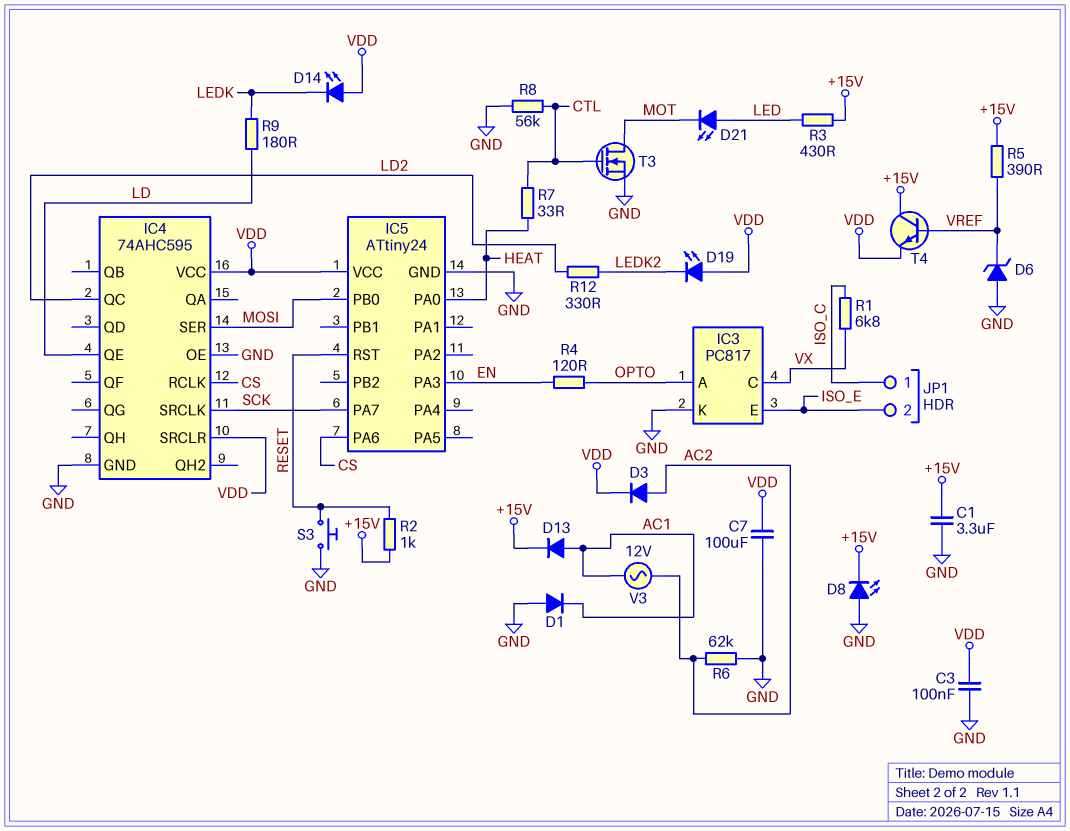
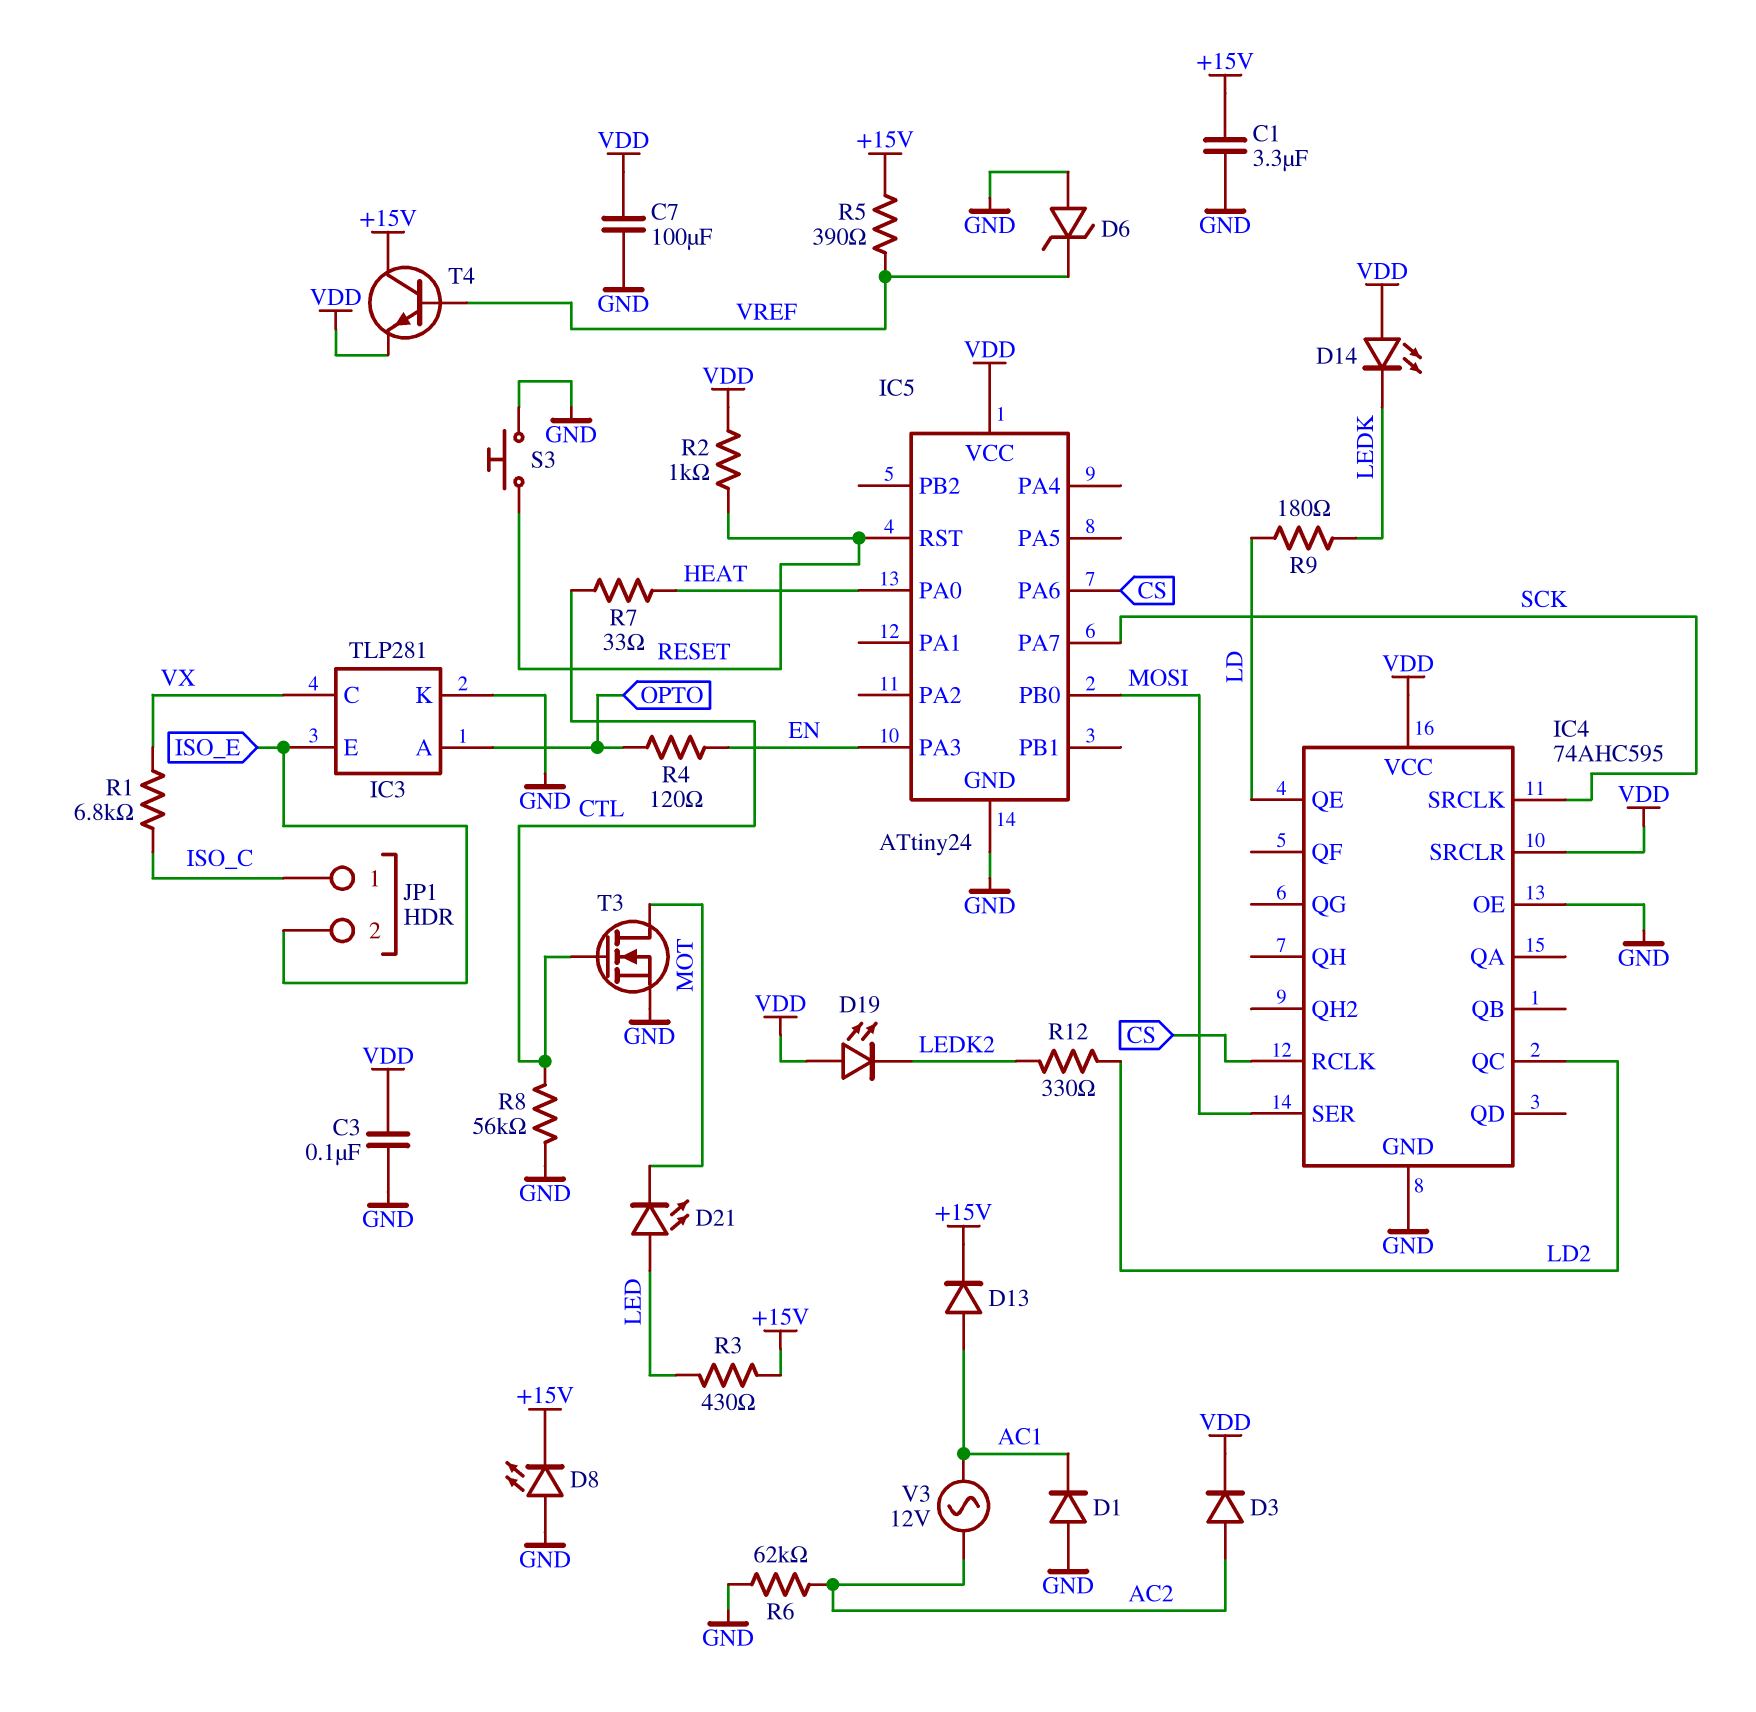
IC3: PC817 -> TLP281
R2: 1k (+15V, RESET) -> 1k (RESET, VDD)

